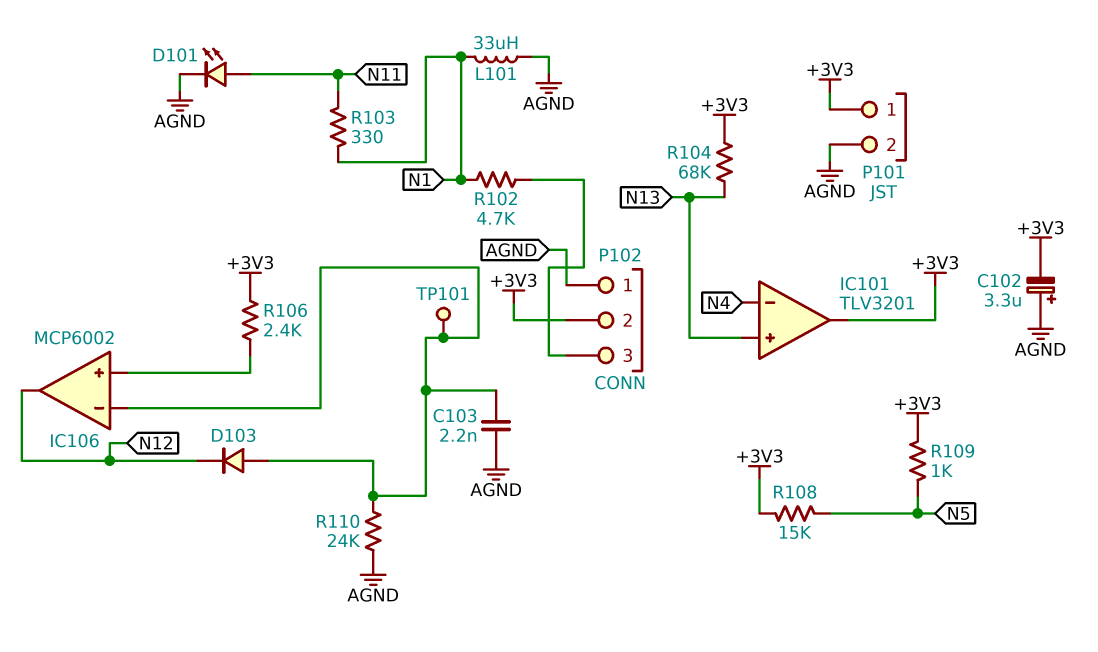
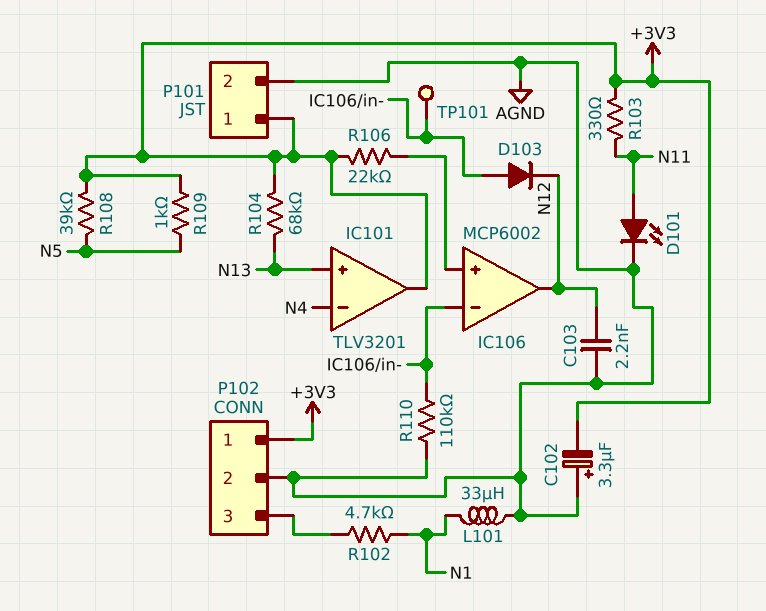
C103: 2.2nF (AGND, IC106/in-) -> 2.2nF (AGND, N12)
P102 pin 1: AGND -> +3V3
P102 pin 2: +3V3 -> AGND
R103: 330 (N1, N11) -> 330 (+3V3, N11)
R106: 2.4k (+3V3, IC106/in+) -> 22k (+3V3, IC106/in+)
R108: 15k (+3V3, N5) -> 39k (+3V3, N5)
R110: 24k (AGND, IC106/in-) -> 110k (AGND, IC106/in-)

